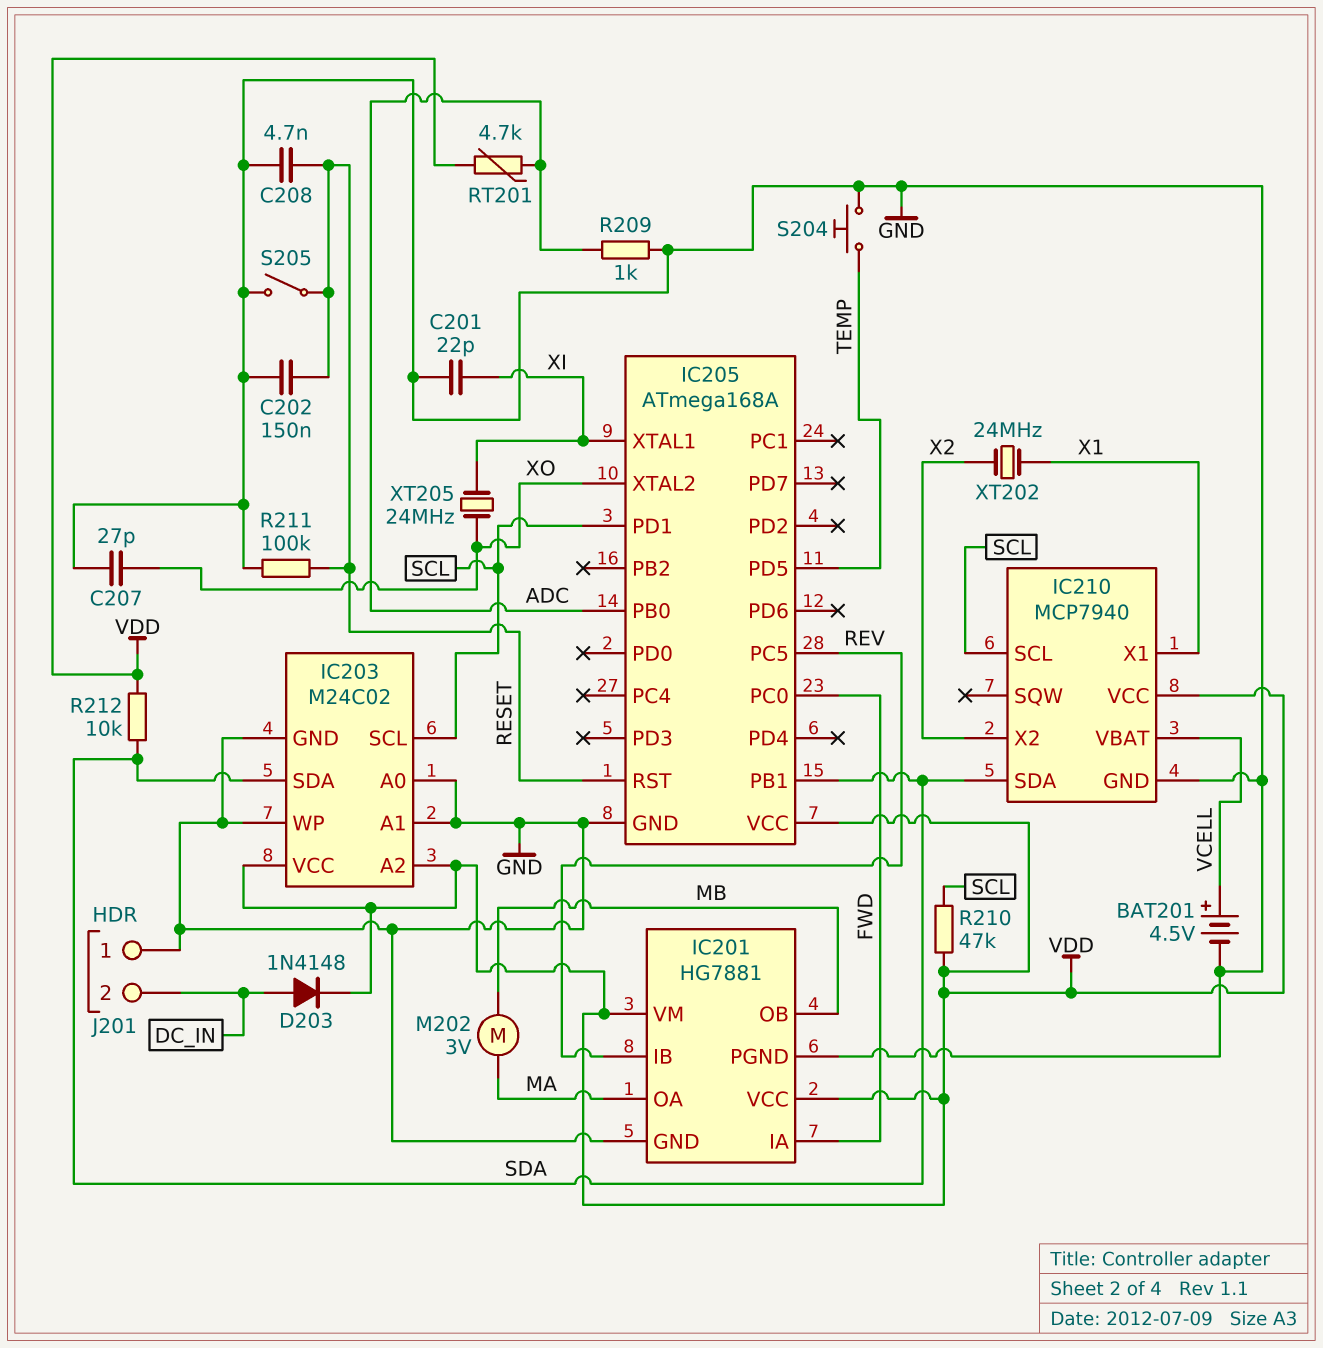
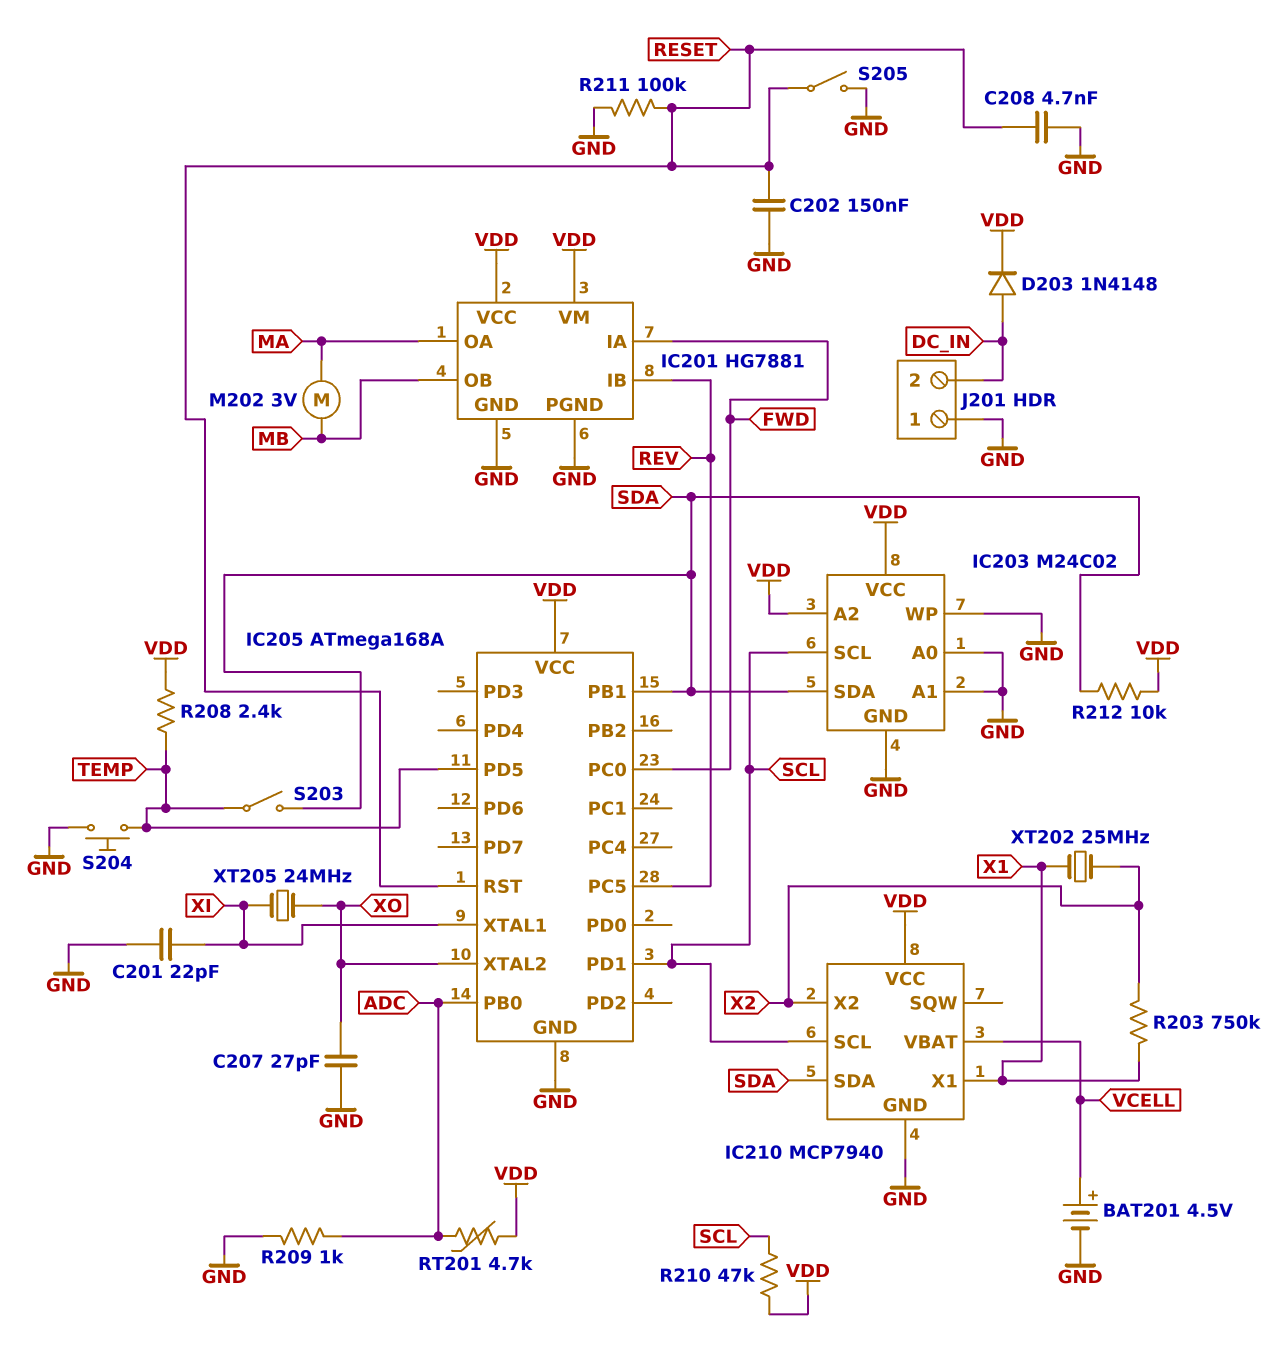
R203: none -> 750k (X1, X2)
R208: none -> 2.4k (TEMP, VDD)
S203: none -> switch (SDA, TEMP)
XT202: 24MHz (X1, X2) -> 25MHz (X1, X2)

